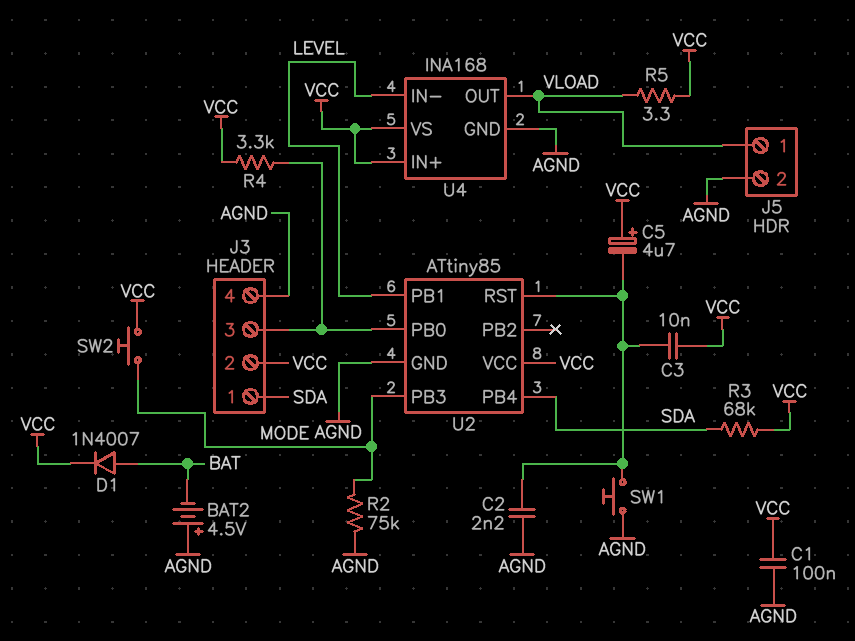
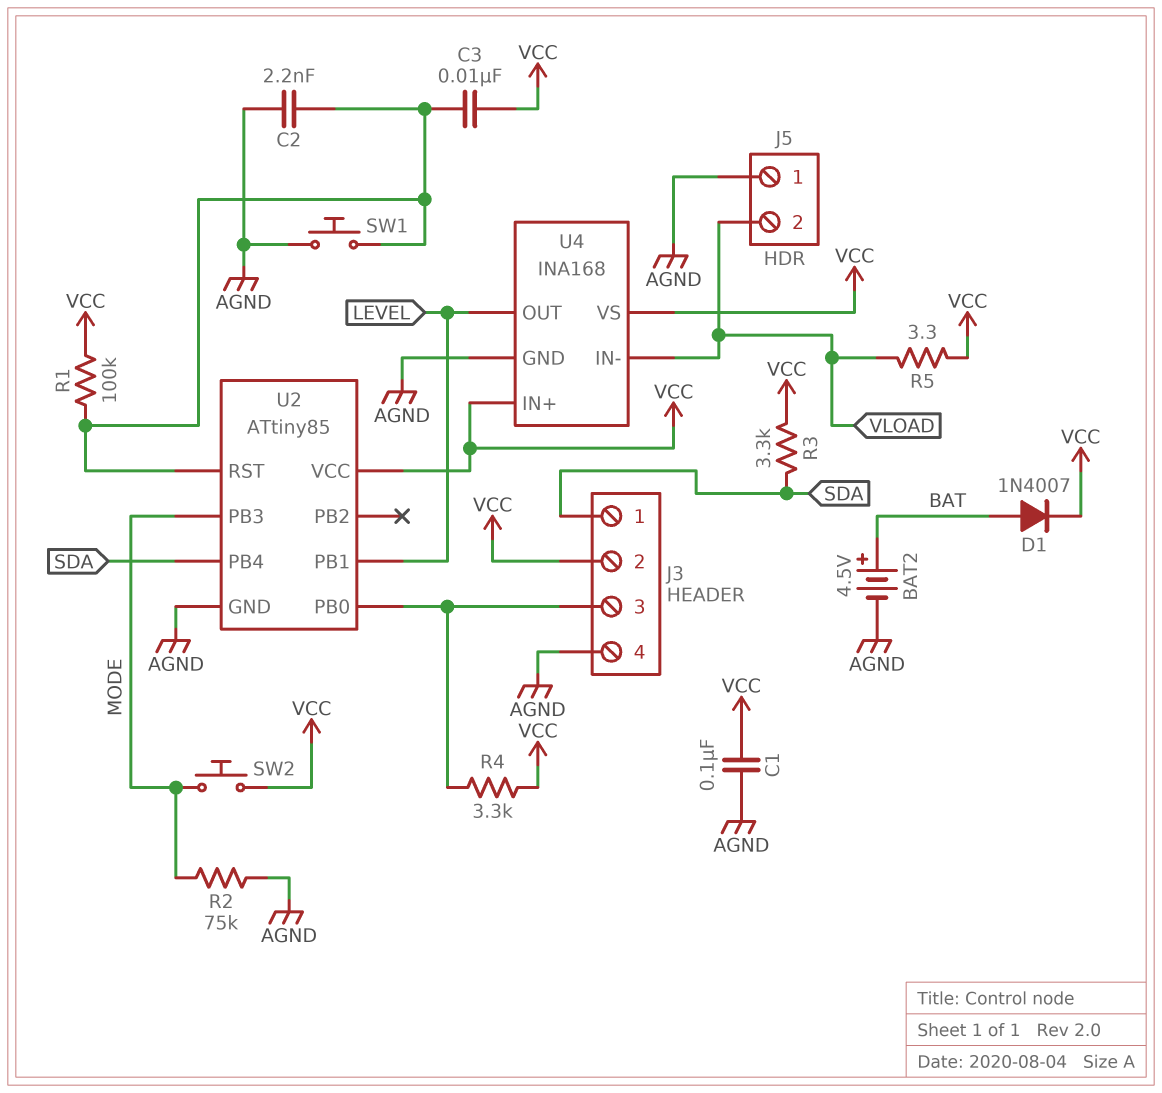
BAT2: 4.5V (plus AGND, minus BAT) -> 4.5V (plus BAT, minus AGND)
C5: 4.7uF (plus VCC, minus U2/RST) -> none
J5 pin 1: VLOAD -> AGND
J5 pin 2: AGND -> VLOAD
R1: none -> 100k (U2/RST, VCC)
R3: 68k (SDA, VCC) -> 3.3k (SDA, VCC)
U4 pin IN-: LEVEL -> VLOAD
U4 pin OUT: VLOAD -> LEVEL

